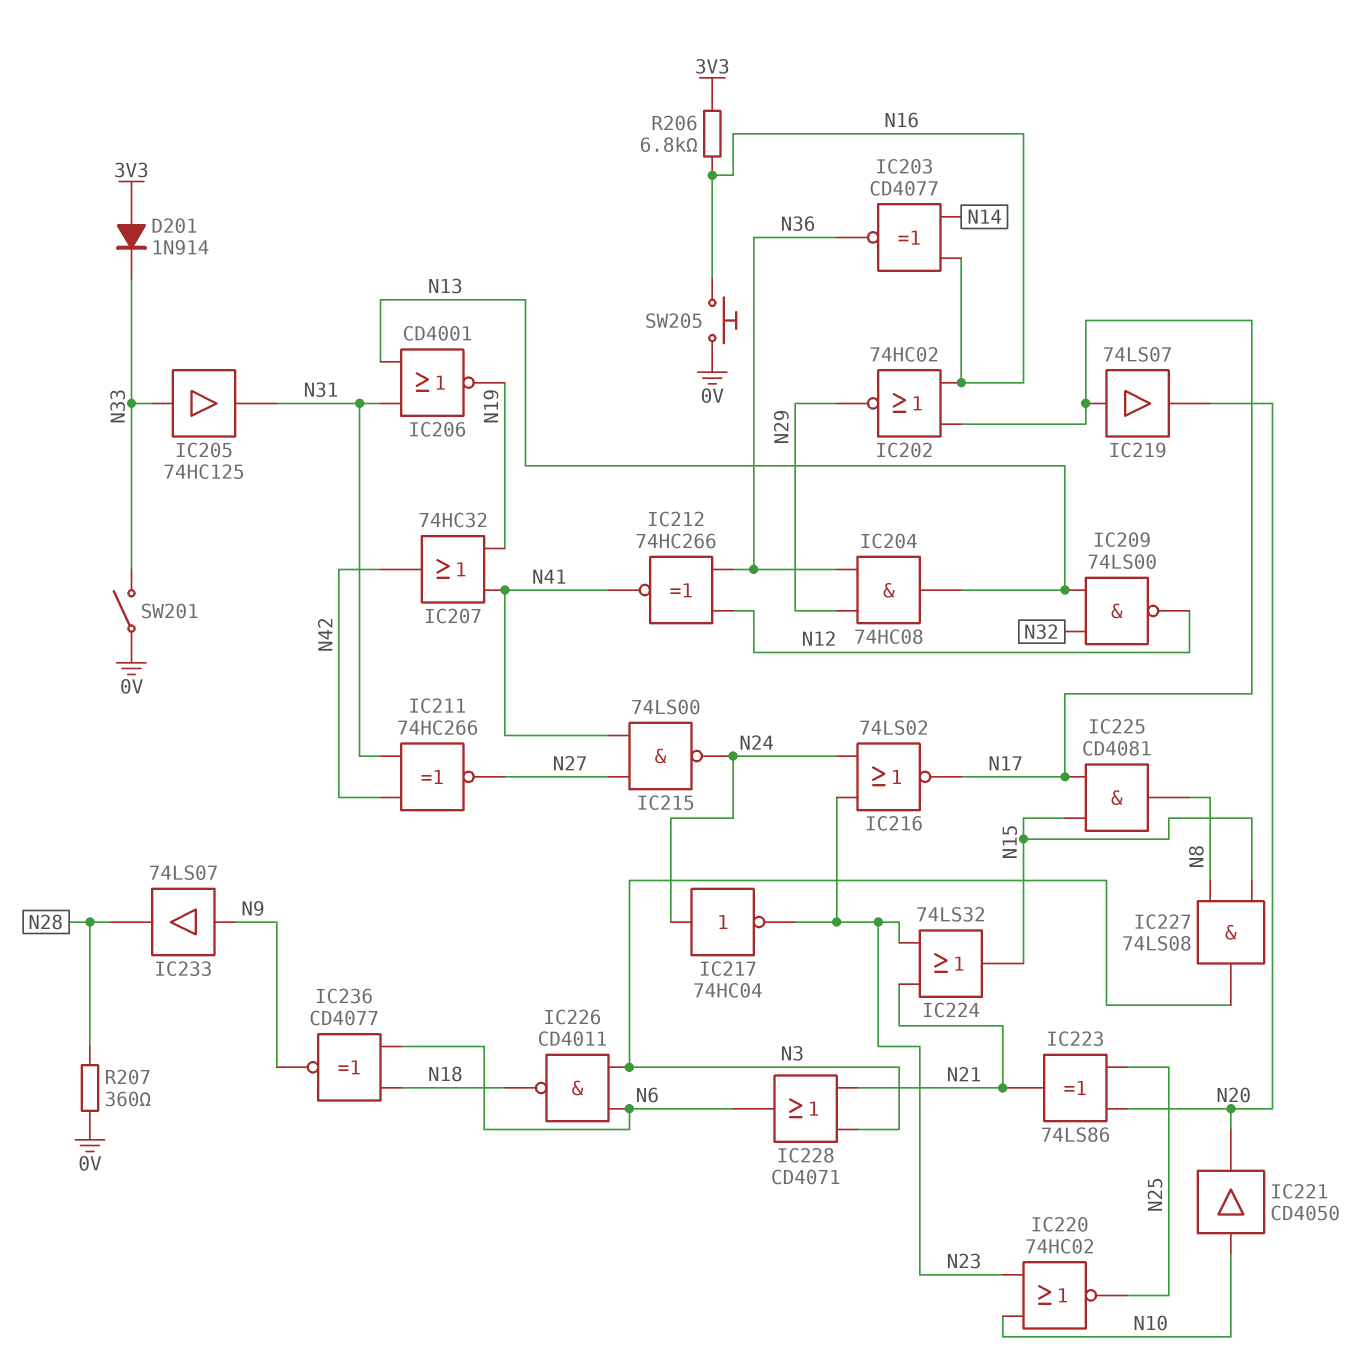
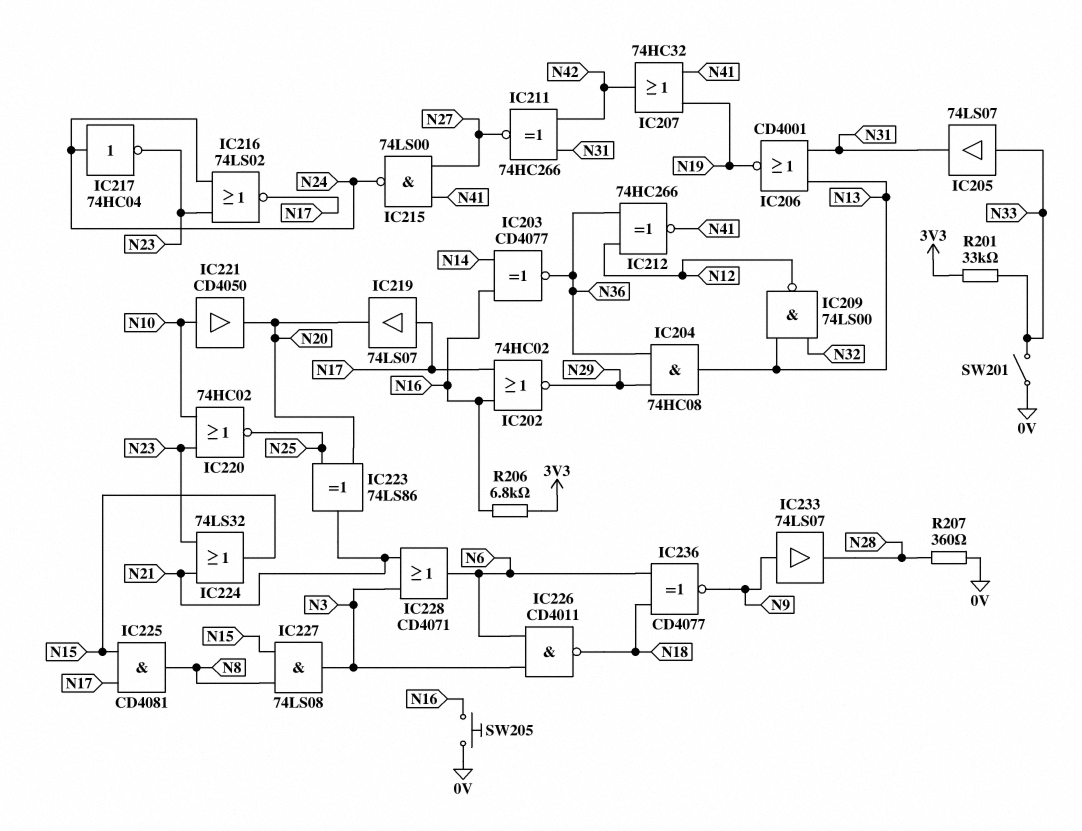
D201: diode 1N914 (A 3V3, K N33) -> none
IC205: buffer 74HC125 (in N33, out N31) -> buffer 74LS07 (in N33, out N31)
R201: none -> 33k (3V3, N33)

